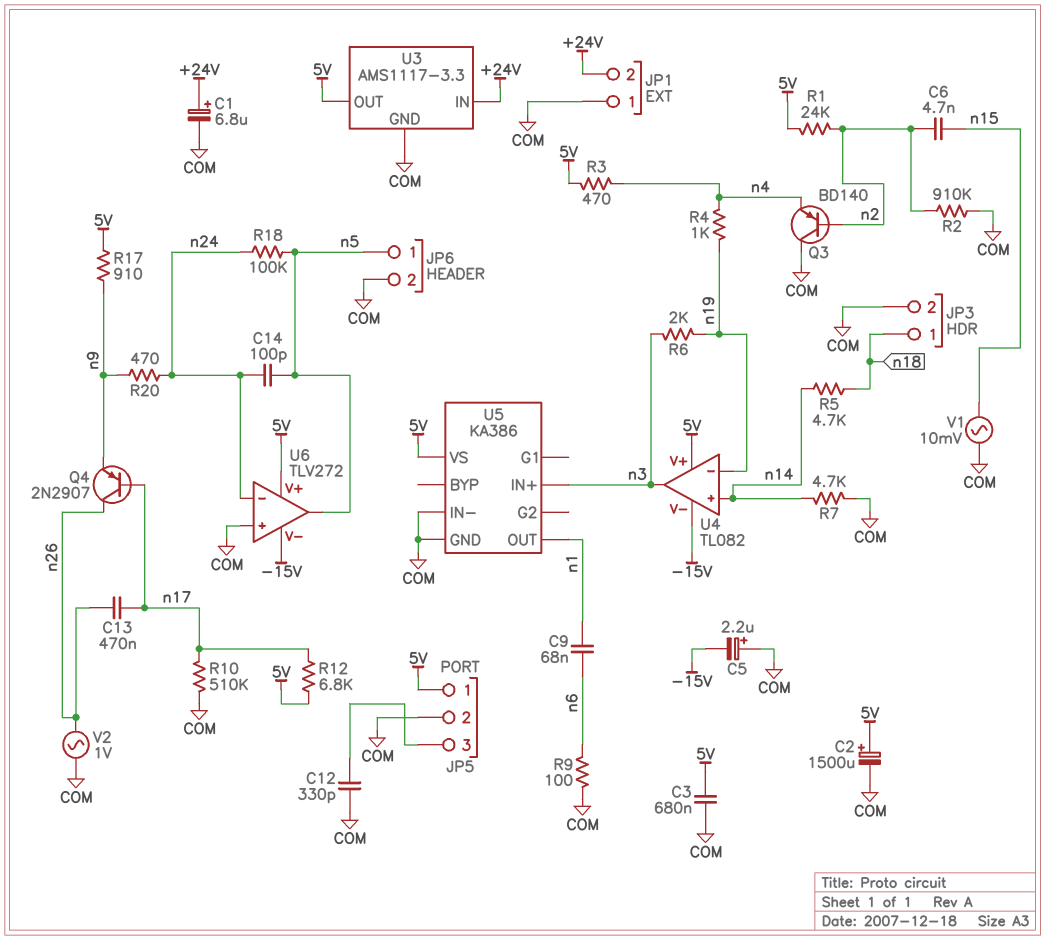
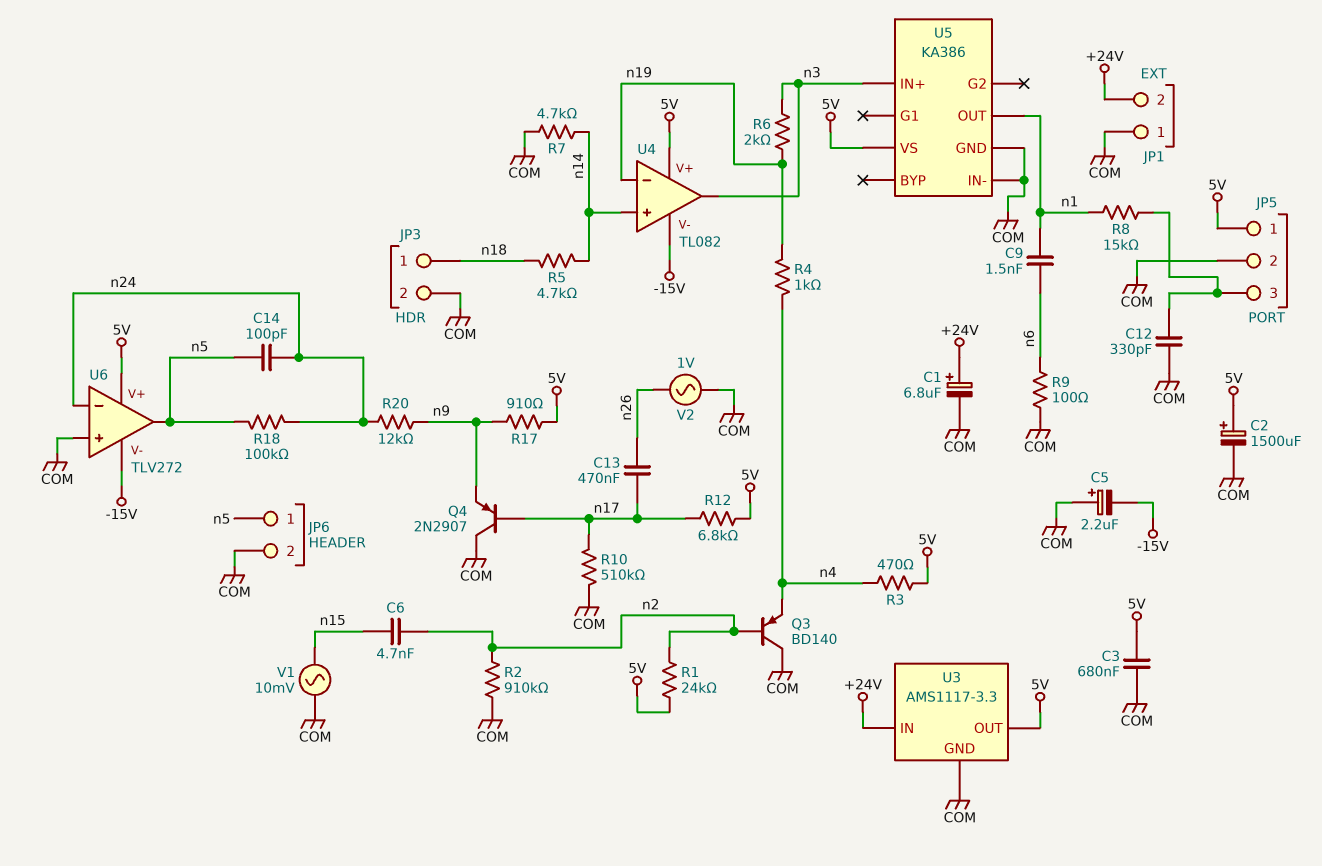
C9: 68nF (n1, n6) -> 1.5nF (n1, n6)
Q4: PNP 2N2907 (B n17, C n26, E n9) -> PNP 2N2907 (B n17, C COM, E n9)
R8: none -> 15k (JP5/3, n1)
R20: 470 (n9, n24) -> 12k (n9, n24)

